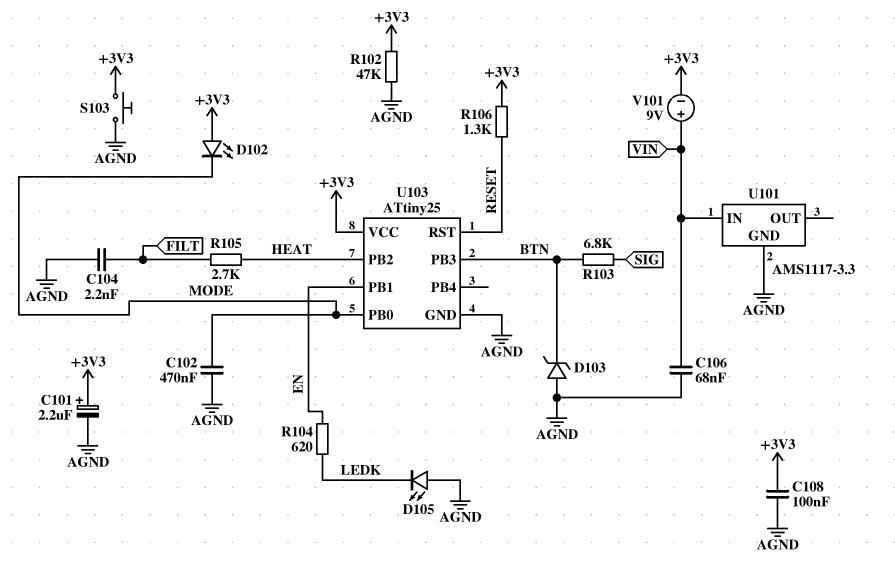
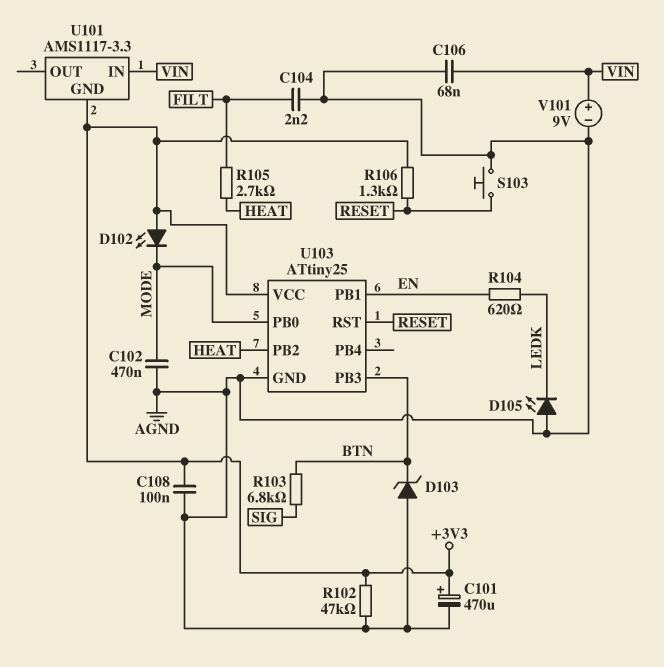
C101: 2.2uF (plus +3V3, minus AGND) -> 470uF (plus +3V3, minus AGND)
S103: button (+3V3, AGND) -> button (AGND, RESET)
U101 pin GND: AGND -> +3V3
V101: 9V (plus VIN, minus +3V3) -> 9V (plus VIN, minus AGND)

